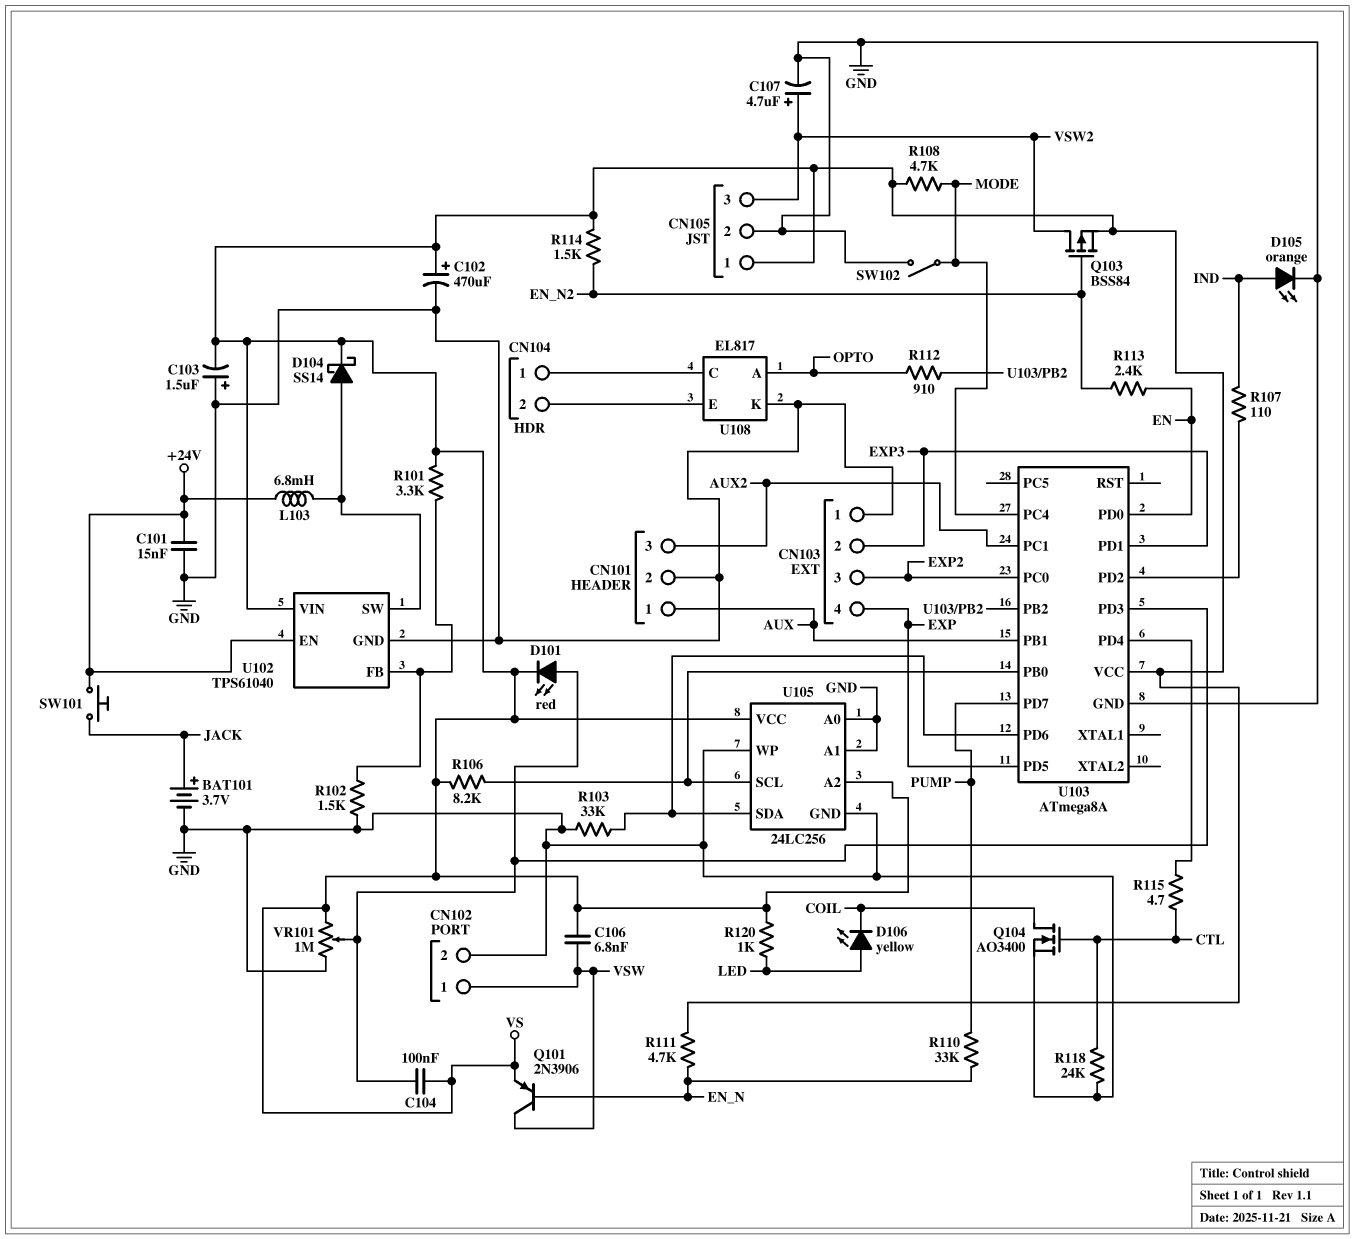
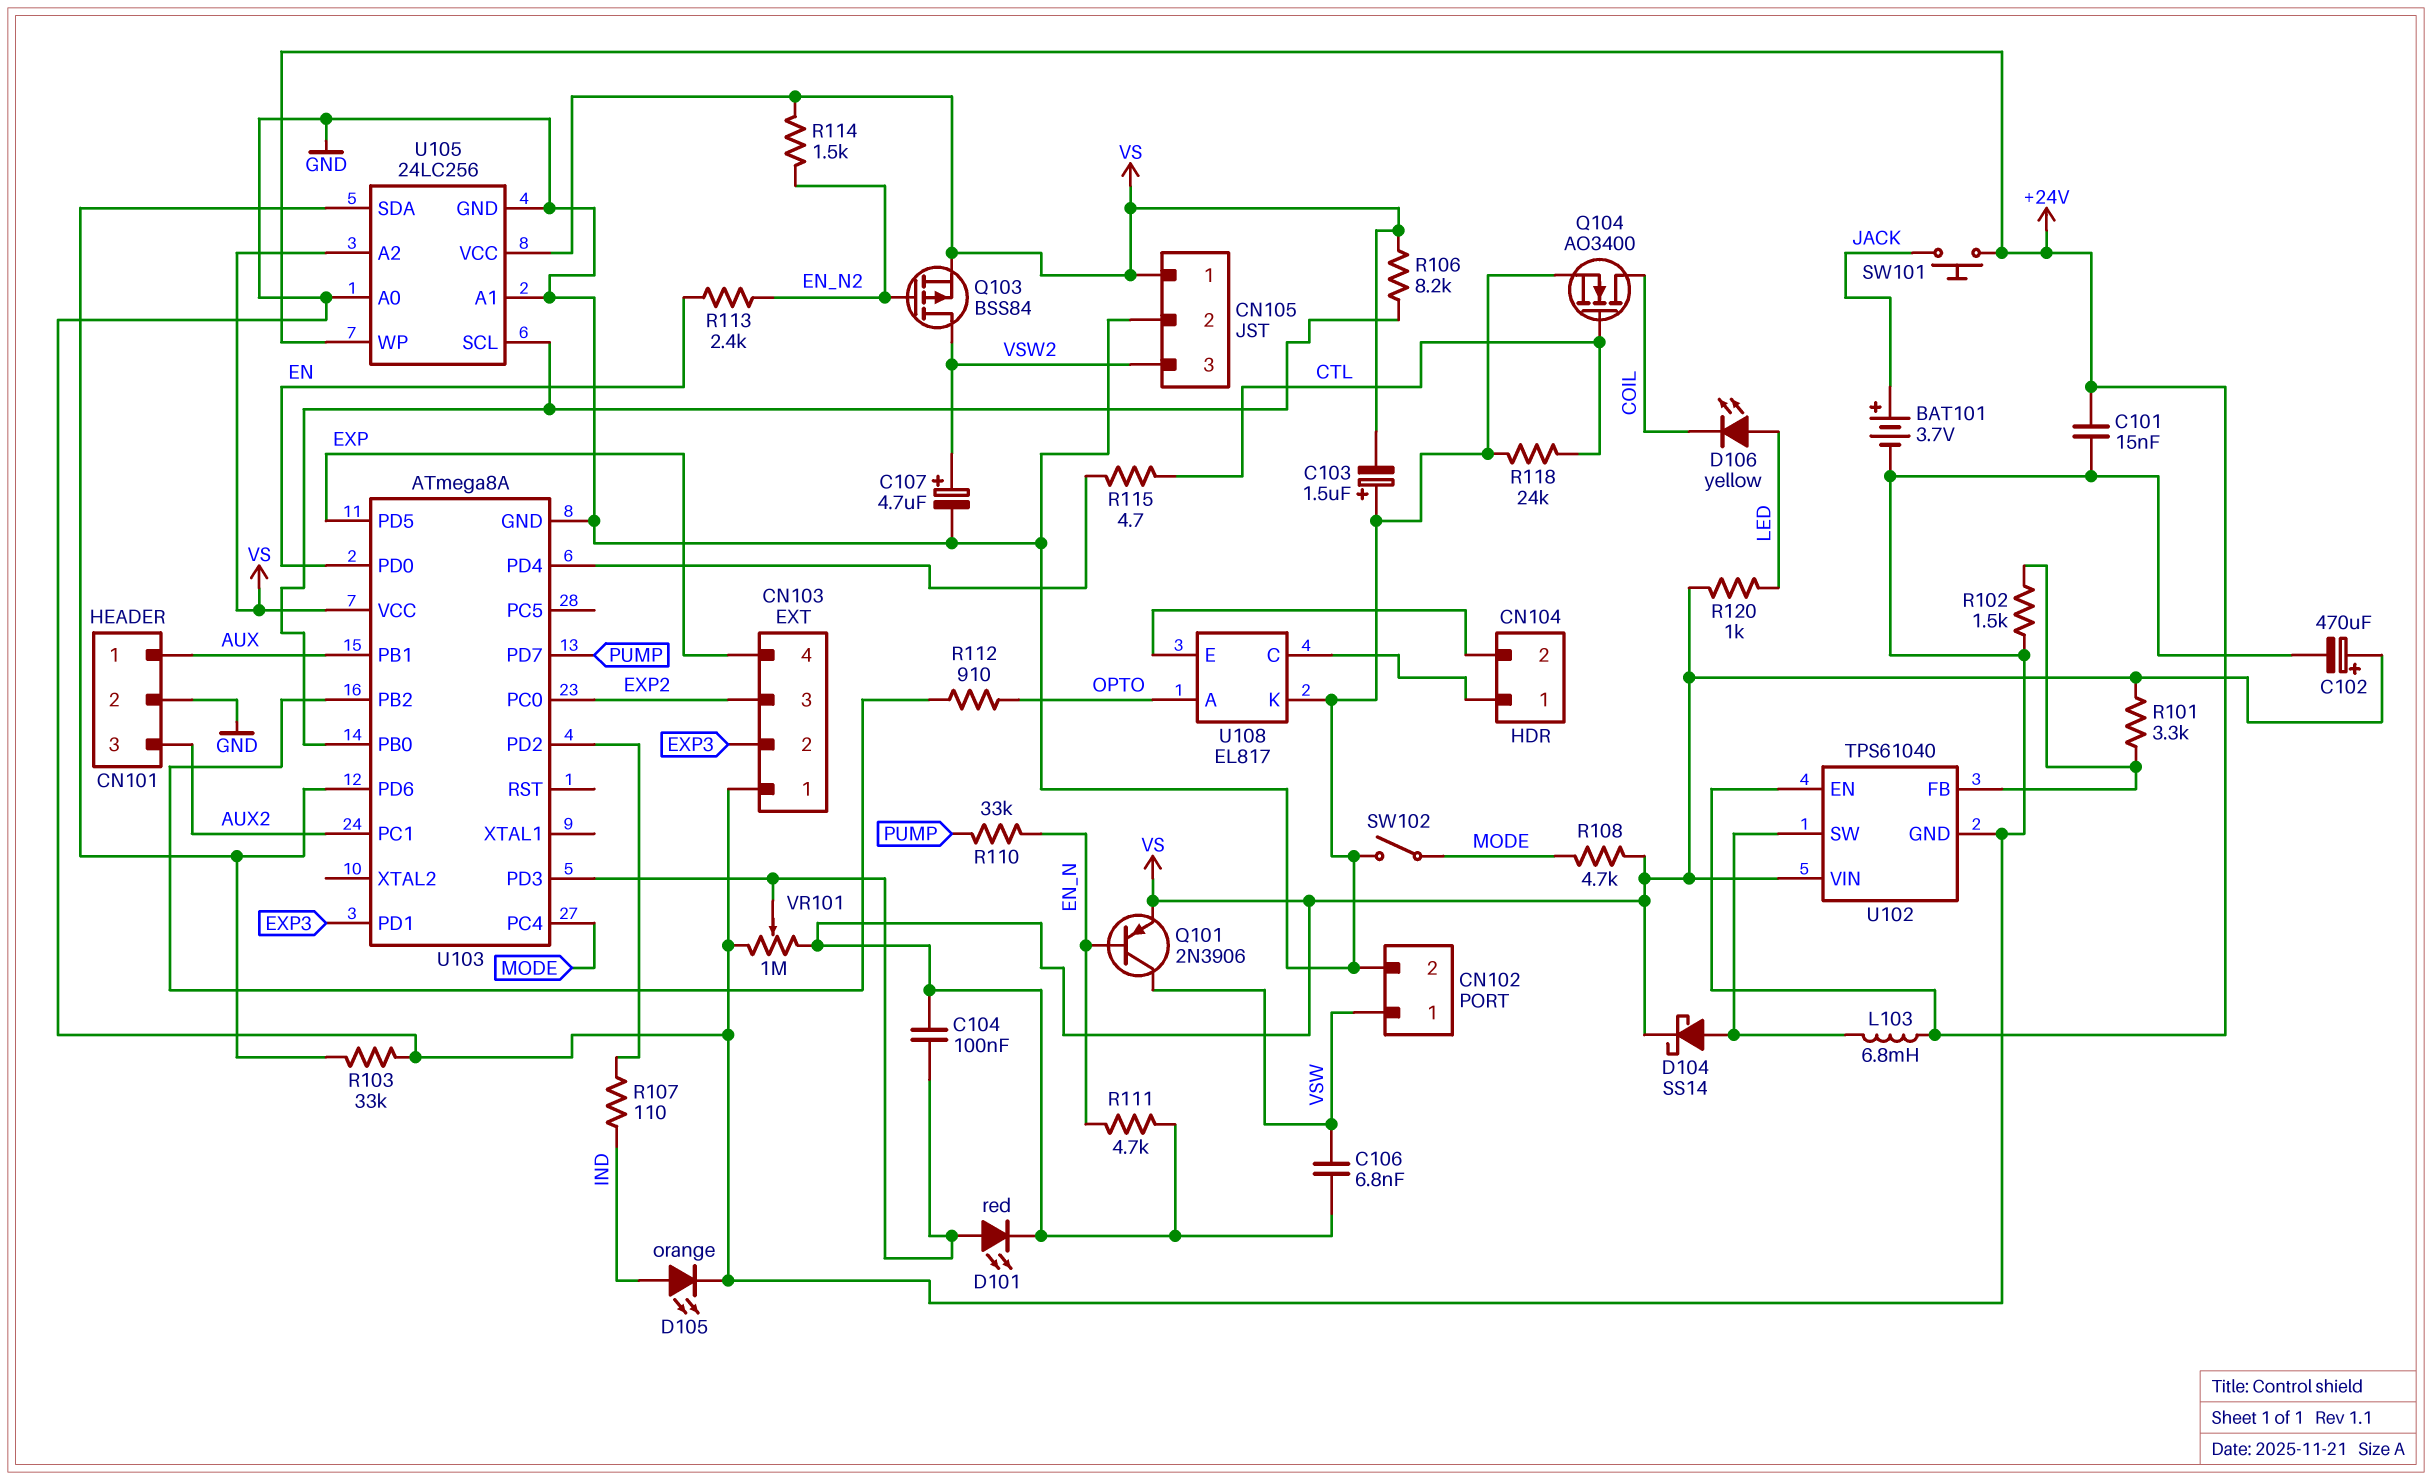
U105 pin WP: GND -> +24V

